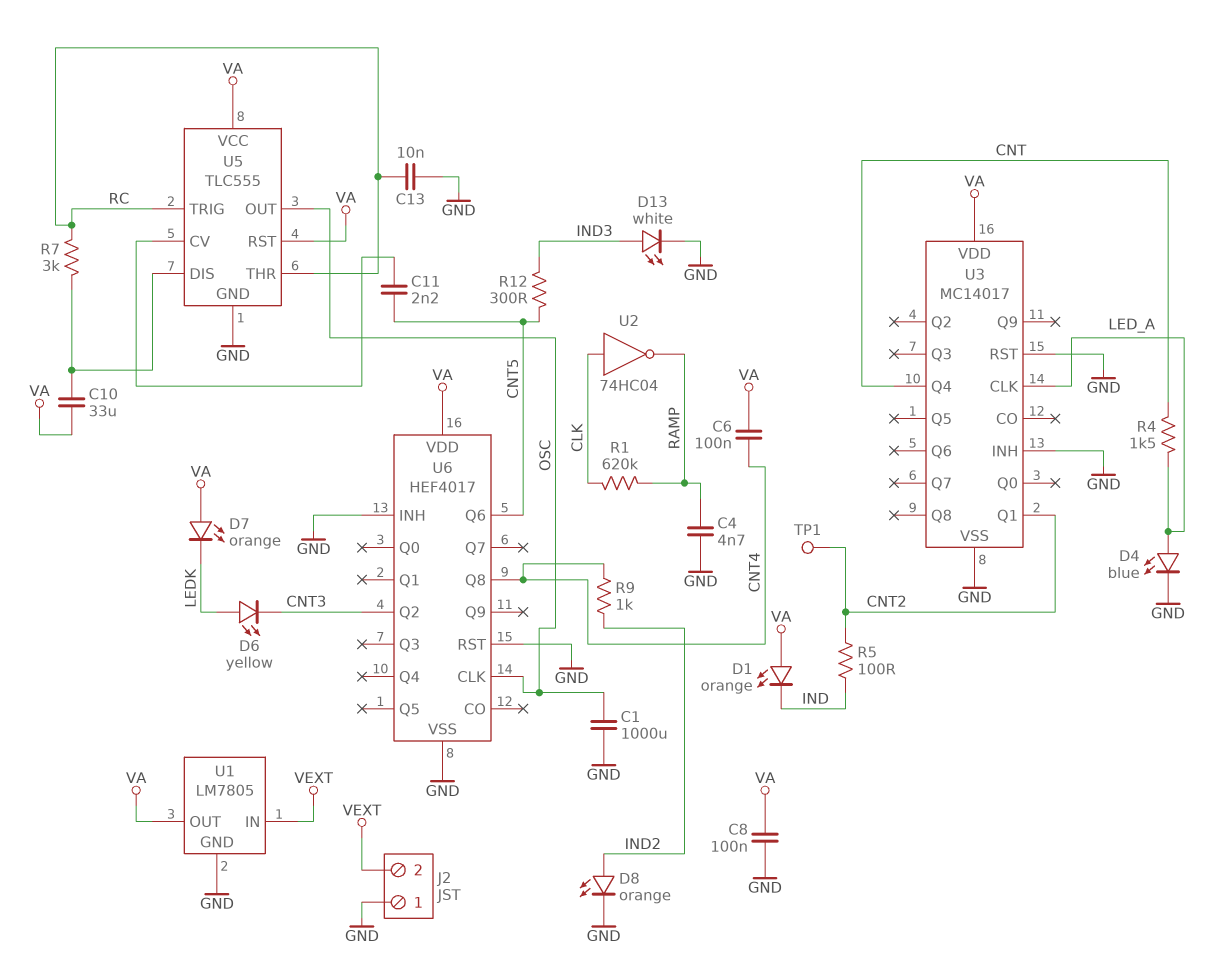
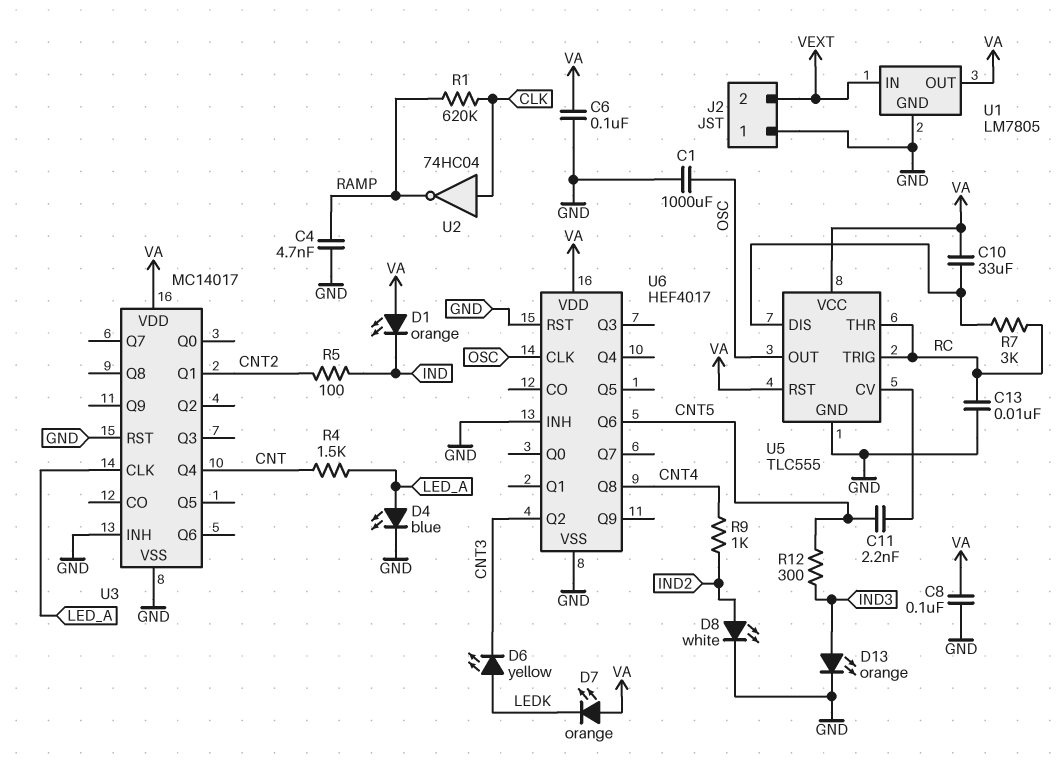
C6: 100nF (CNT4, VA) -> 100nF (GND, VA)
D8: LED orange (A IND2, K GND) -> LED white (A IND2, K GND)
D13: LED white (A IND3, K GND) -> LED orange (A IND3, K GND)
TP1: test point (CNT2) -> none

